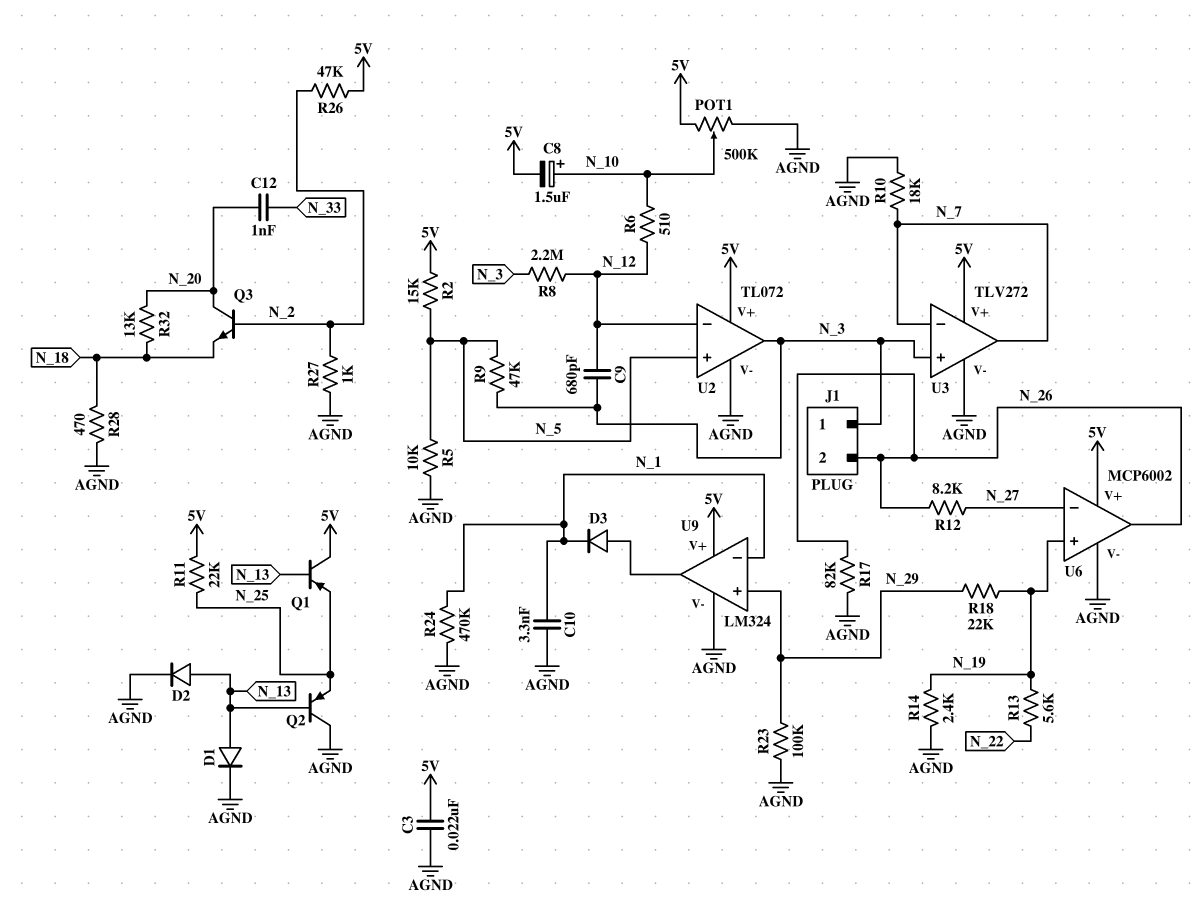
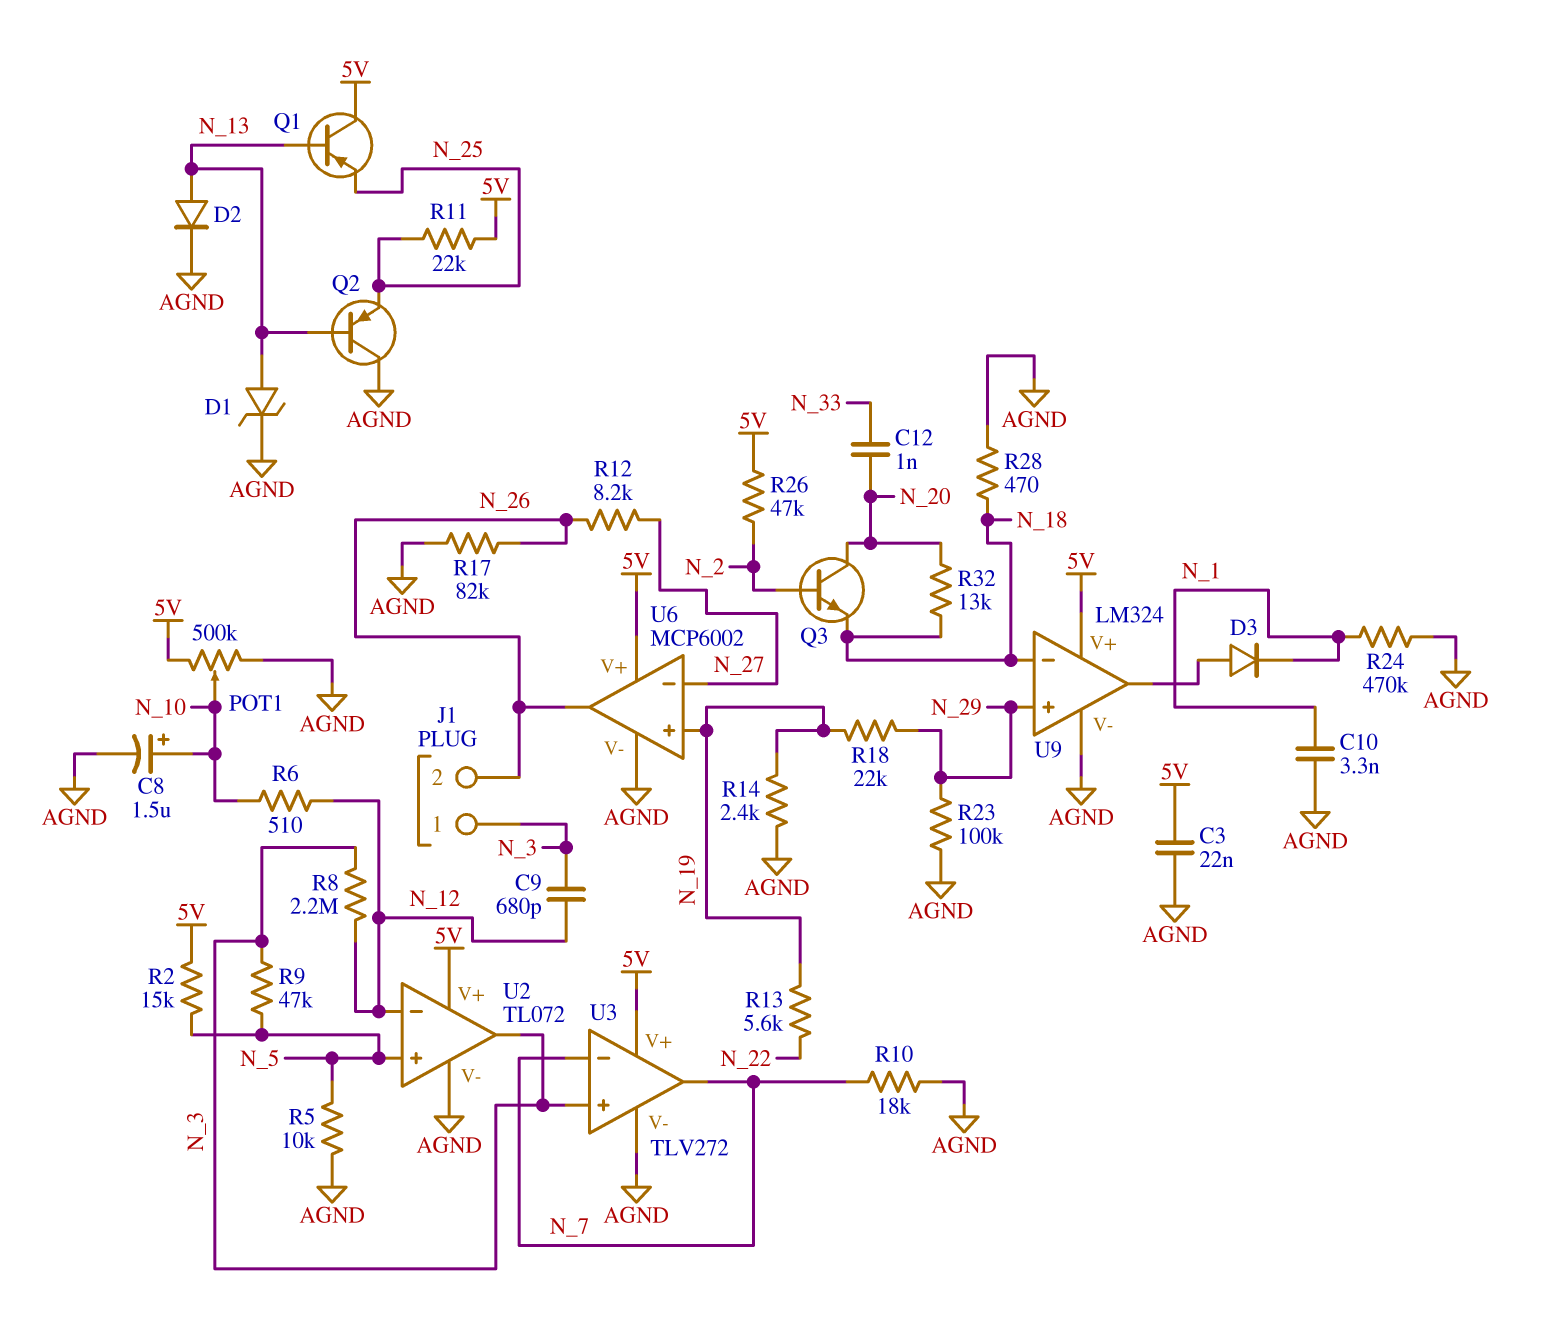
C8: 1.5uF (plus N_10, minus 5V) -> 1.5uF (plus N_10, minus AGND)
D1: diode (A N_13, K AGND) -> zener (A N_13, K AGND)
R27: 1k (AGND, N_2) -> none
U9 pin in-: N_1 -> N_18

